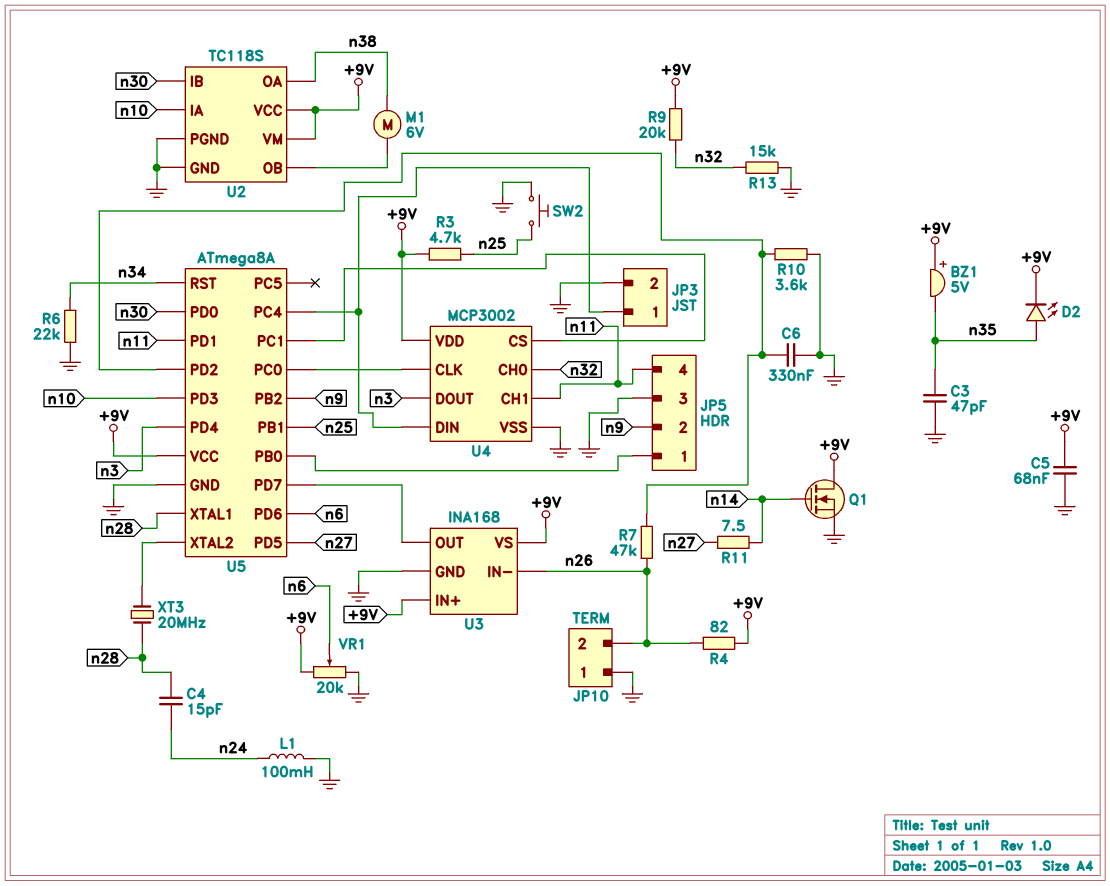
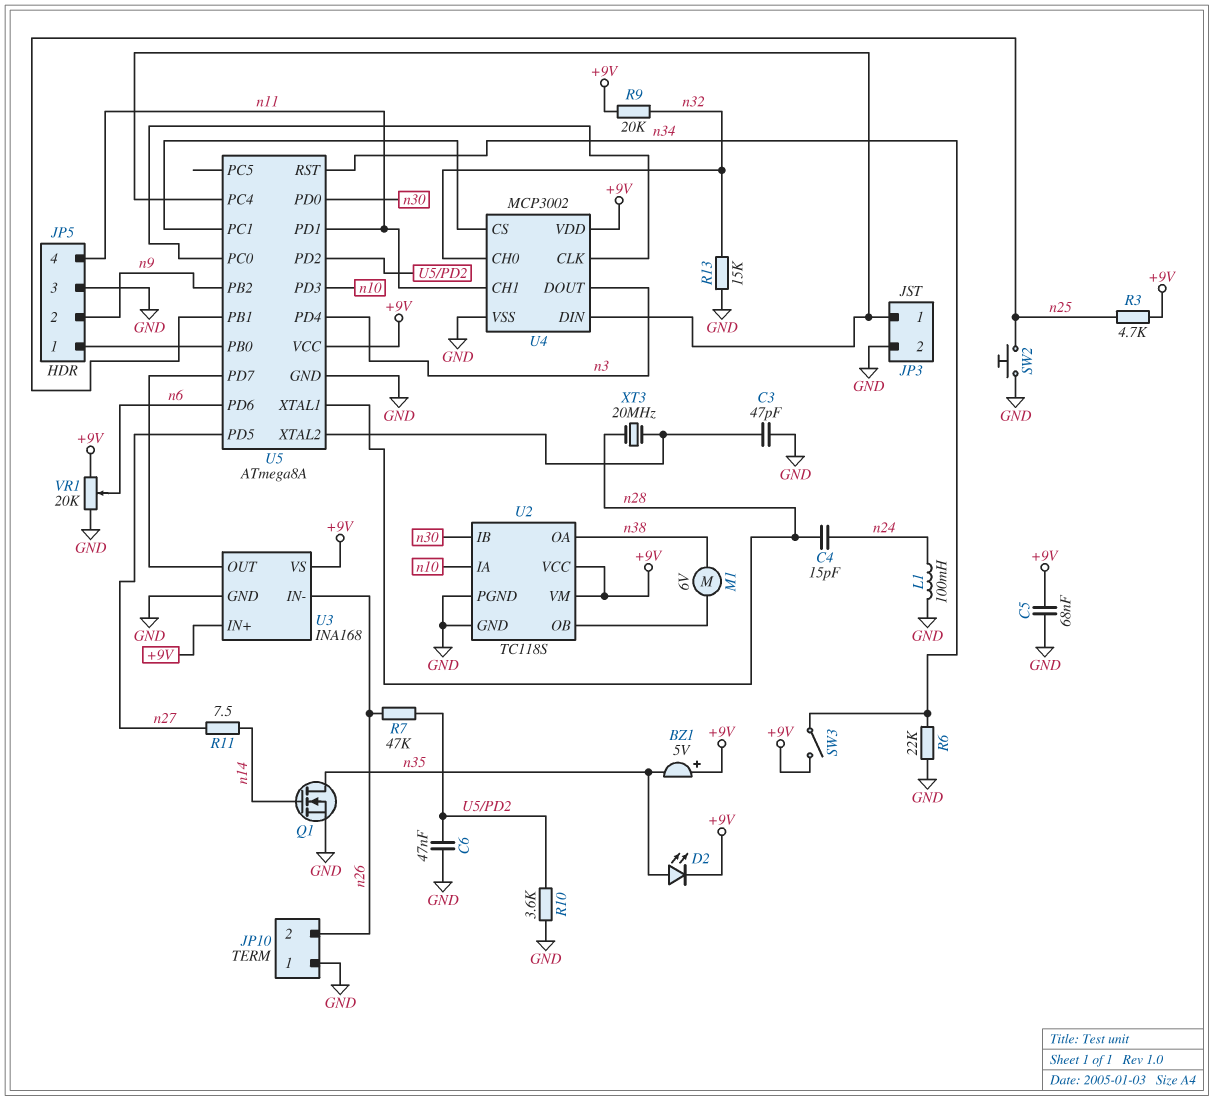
C3: 47pF (GND, n35) -> 47pF (GND, U5/XTAL2)
C6: 330nF (GND, U5/PD2) -> 47nF (GND, U5/PD2)
Q1: NMOS (G n14, D +9V, S GND) -> NMOS (G n14, D n35, S GND)
R4: 82 (+9V, n26) -> none
SW3: none -> switch (+9V, n34)

